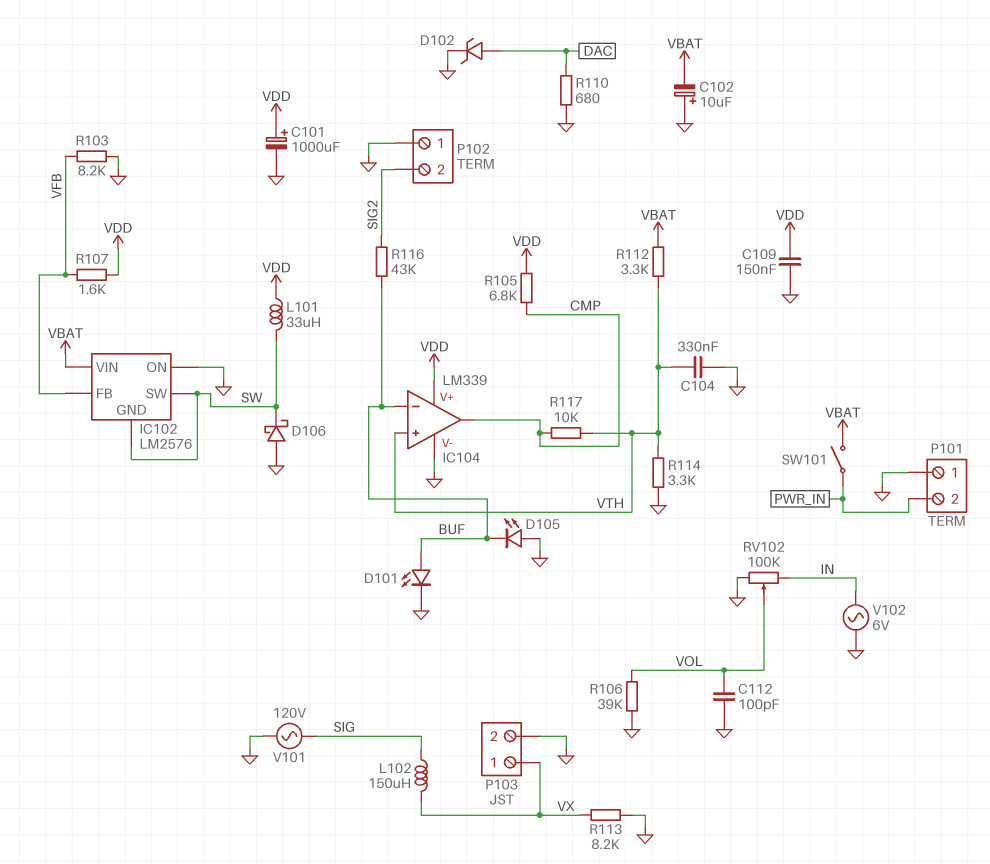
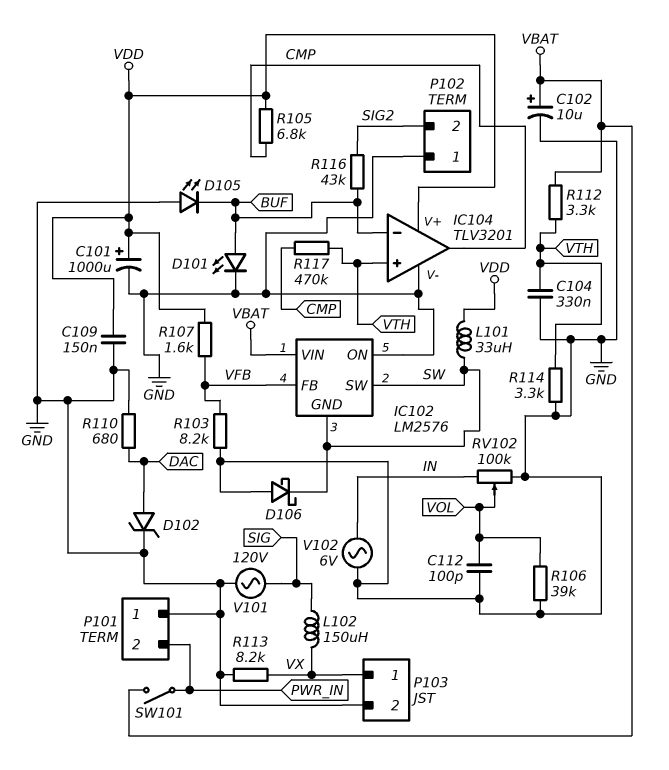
C102: 10uF (plus GND, minus VBAT) -> 10uF (plus VBAT, minus GND)
IC104: LM339 -> TLV3201
R117: 10k (CMP, VTH) -> 470k (CMP, VTH)

